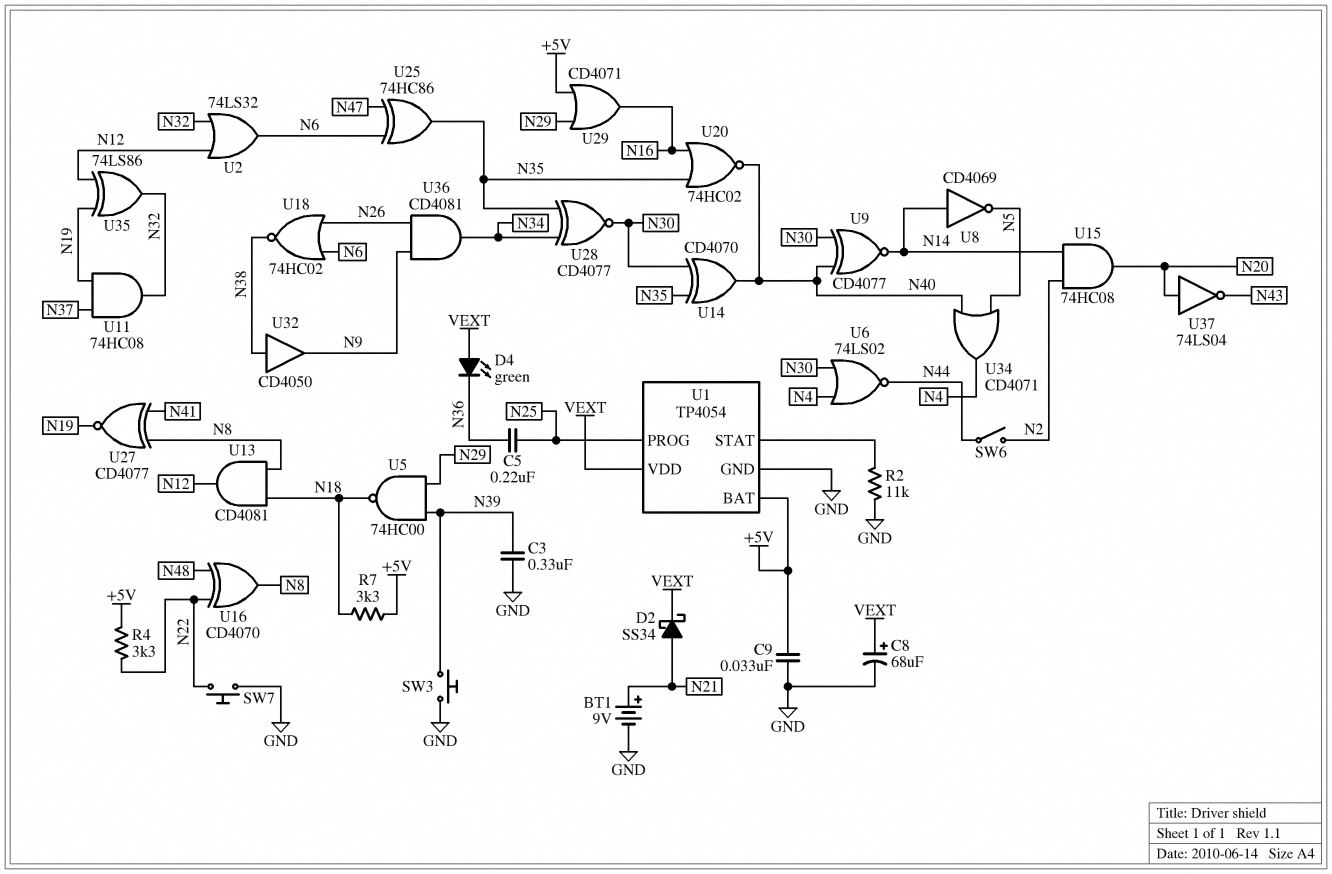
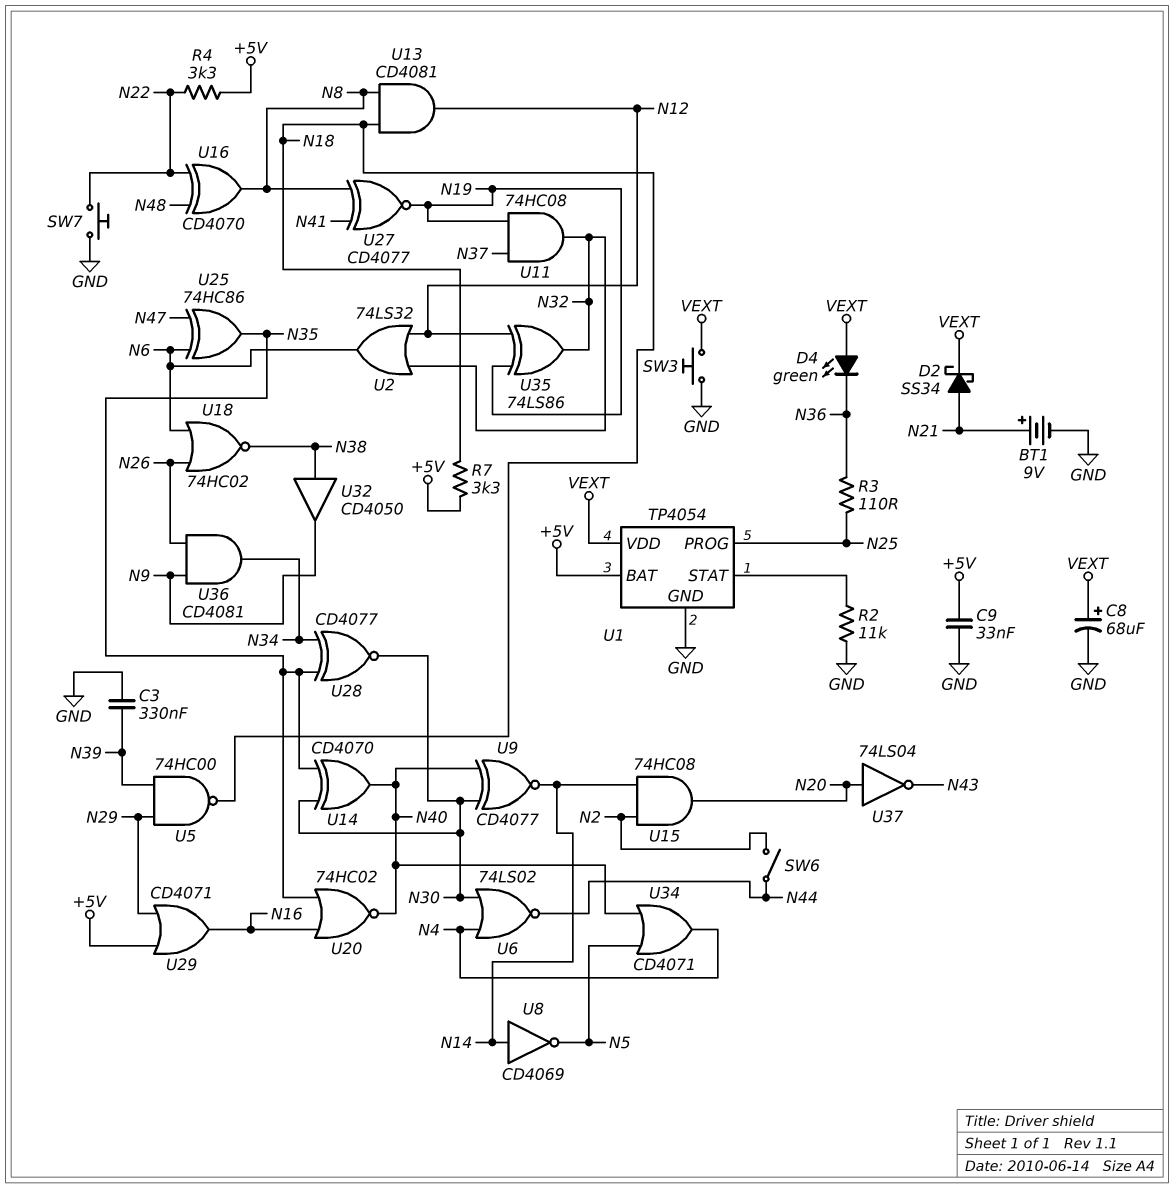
C5: 220nF (N25, N36) -> none
R3: none -> 110 (N25, N36)
SW3: button (GND, N39) -> button (GND, VEXT)

